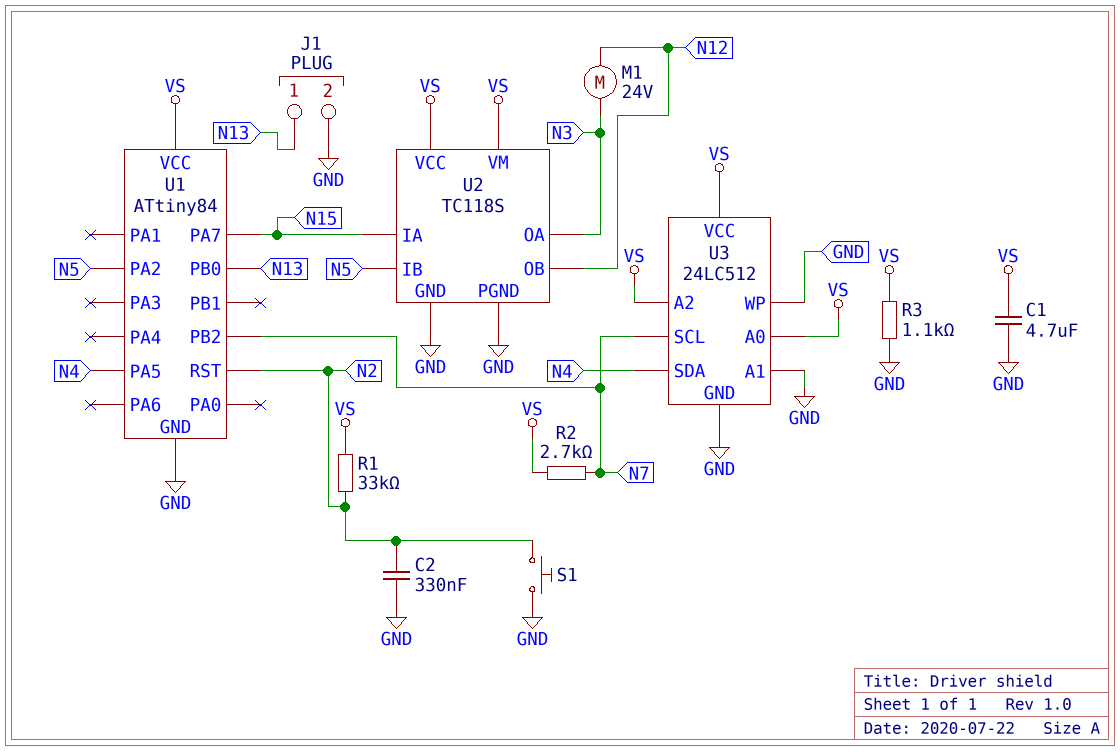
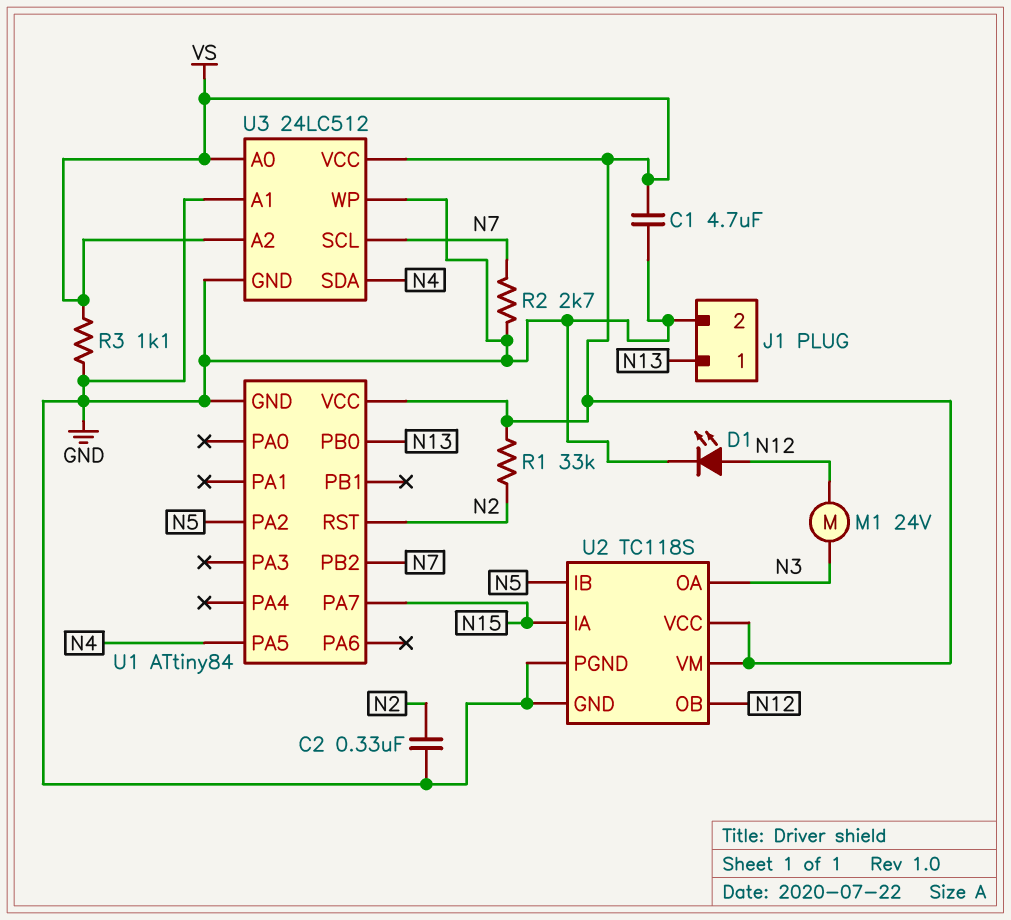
D1: none -> LED (A N12, K GND)
R2: 2.7k (N7, VS) -> 2.7k (GND, N7)
S1: button (GND, N2) -> none

